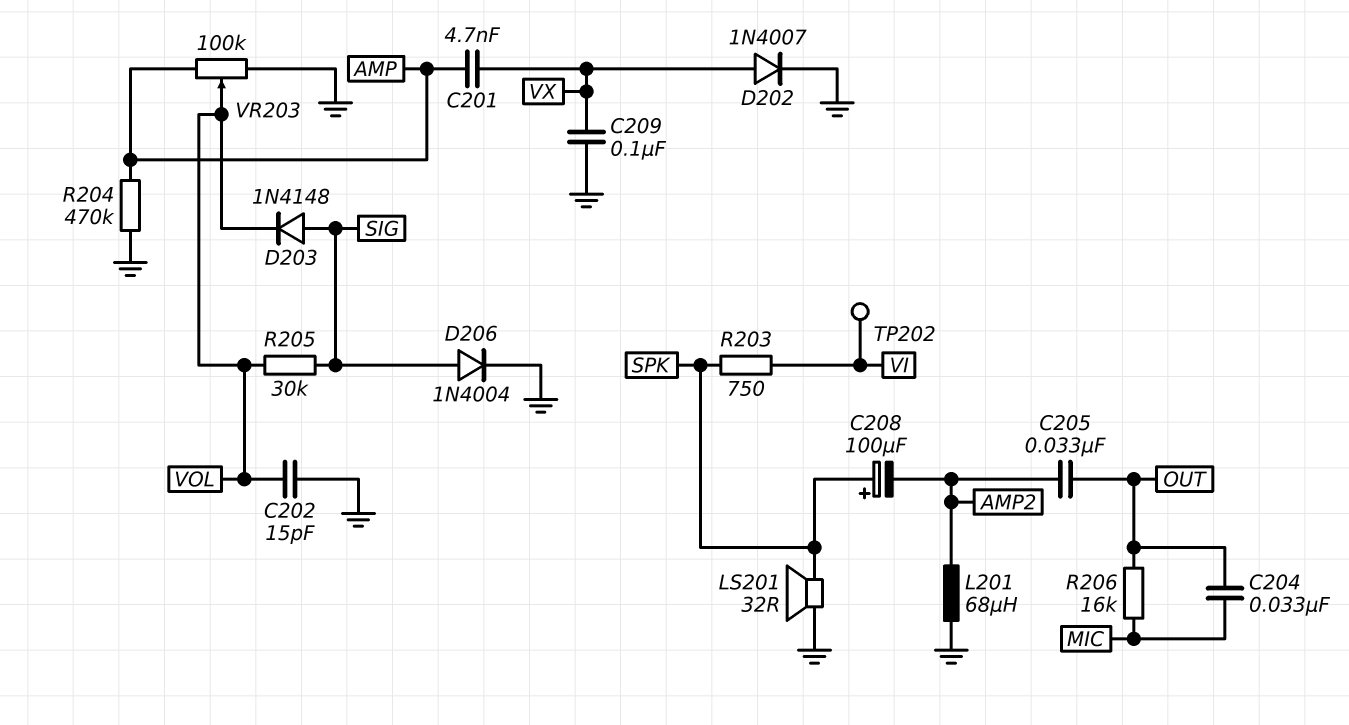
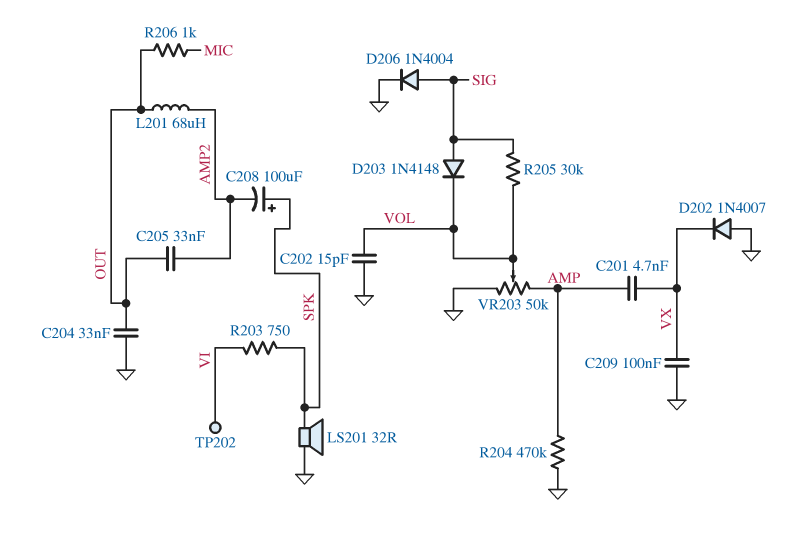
C204: 33nF (MIC, OUT) -> 33nF (GND, OUT)
D202: diode 1N4007 (A VX, K GND) -> diode 1N4007 (A GND, K VX)
L201: 68uH (AMP2, GND) -> 68uH (AMP2, OUT)
R206: 16k (MIC, OUT) -> 1k (MIC, OUT)
VR203: 100k (AMP, GND, wiper VOL) -> 50k (AMP, GND, wiper VOL)

